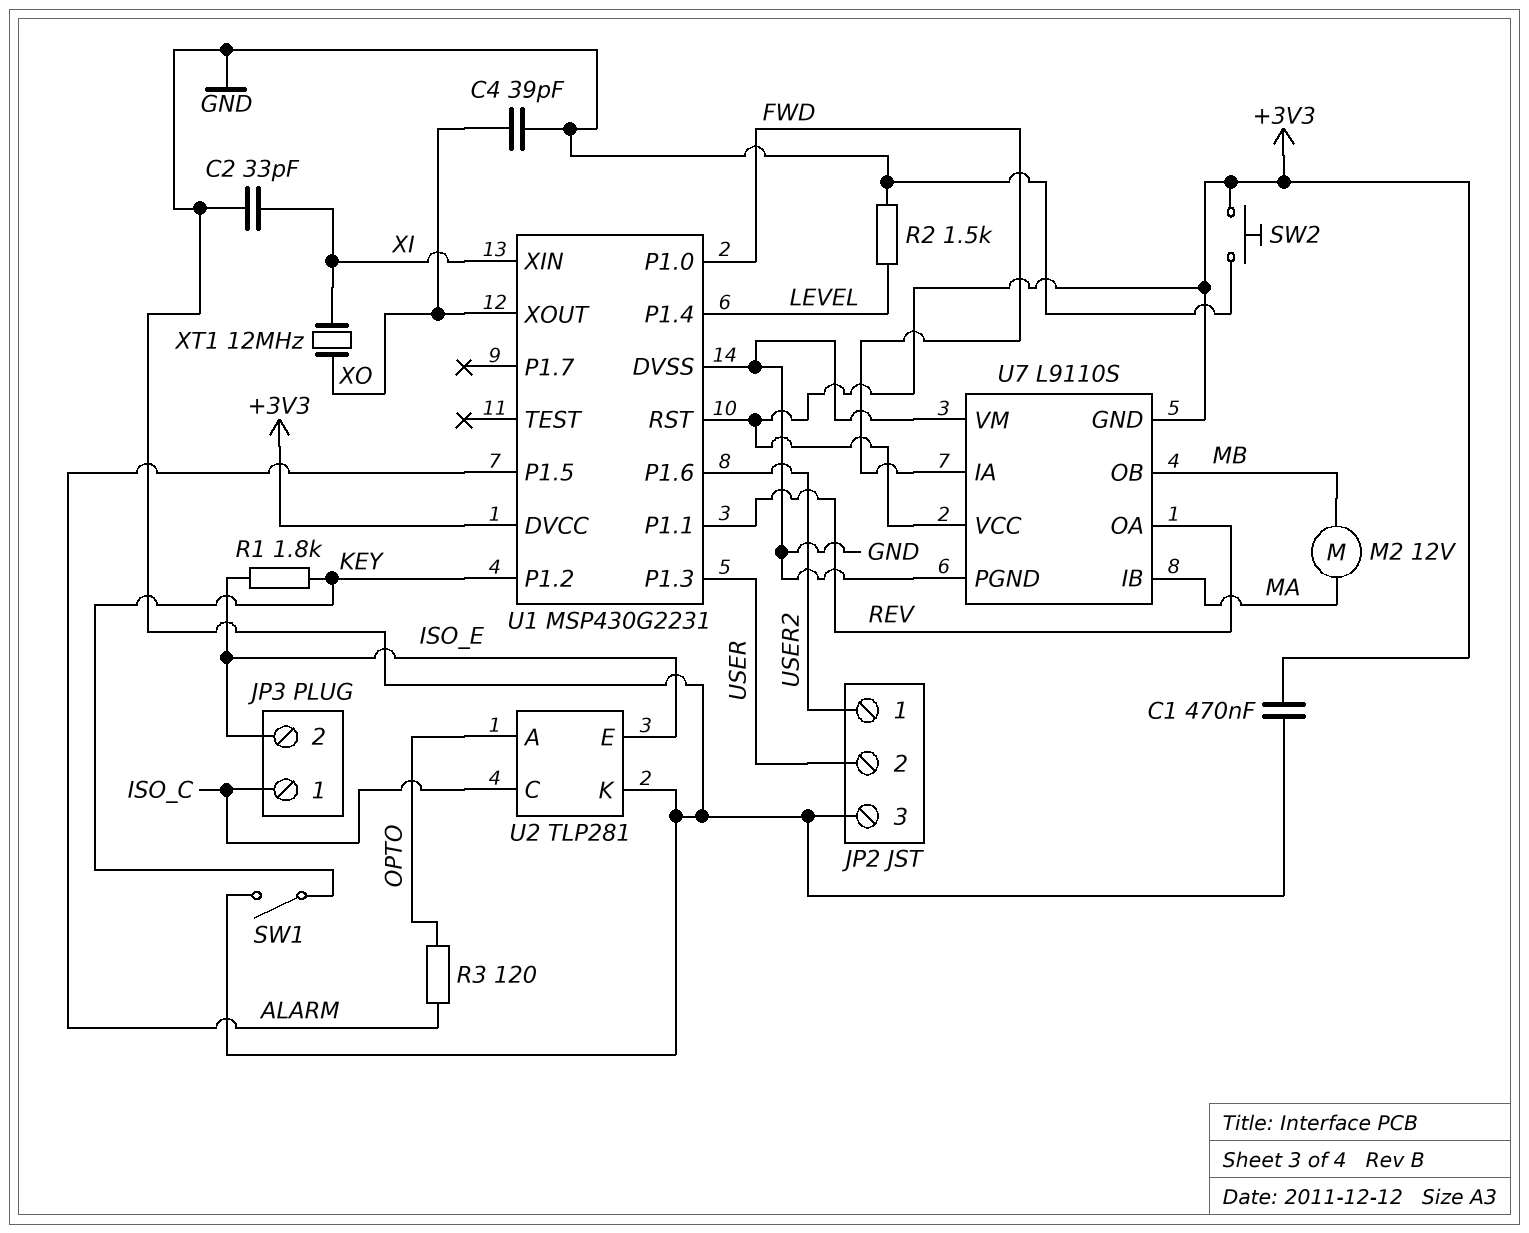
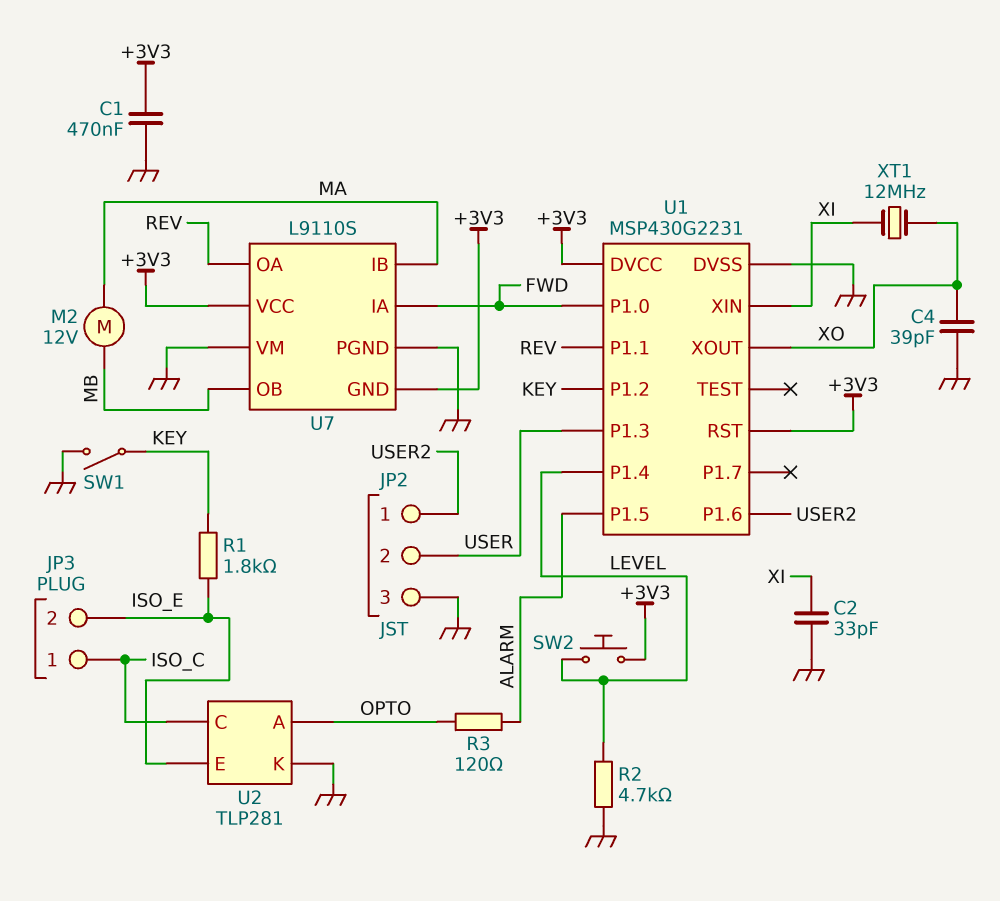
R2: 1.5k (GND, LEVEL) -> 4.7k (GND, LEVEL)
SW2: button (+3V3, GND) -> button (+3V3, LEVEL)

